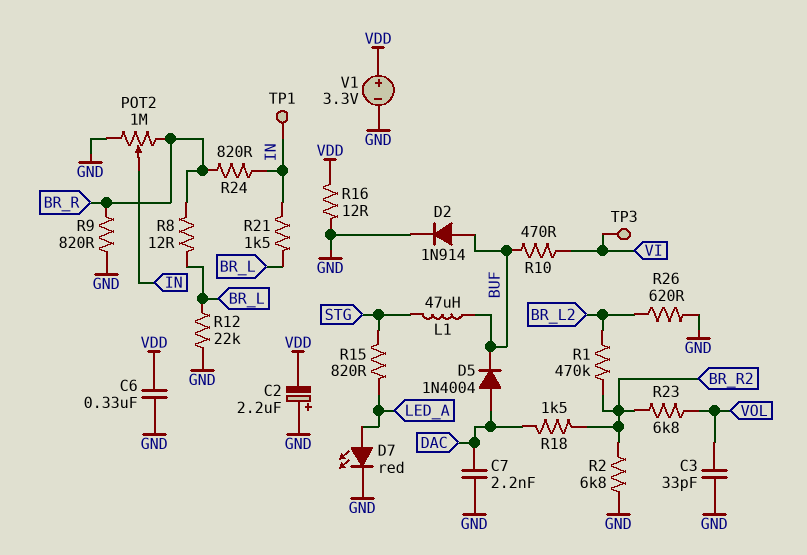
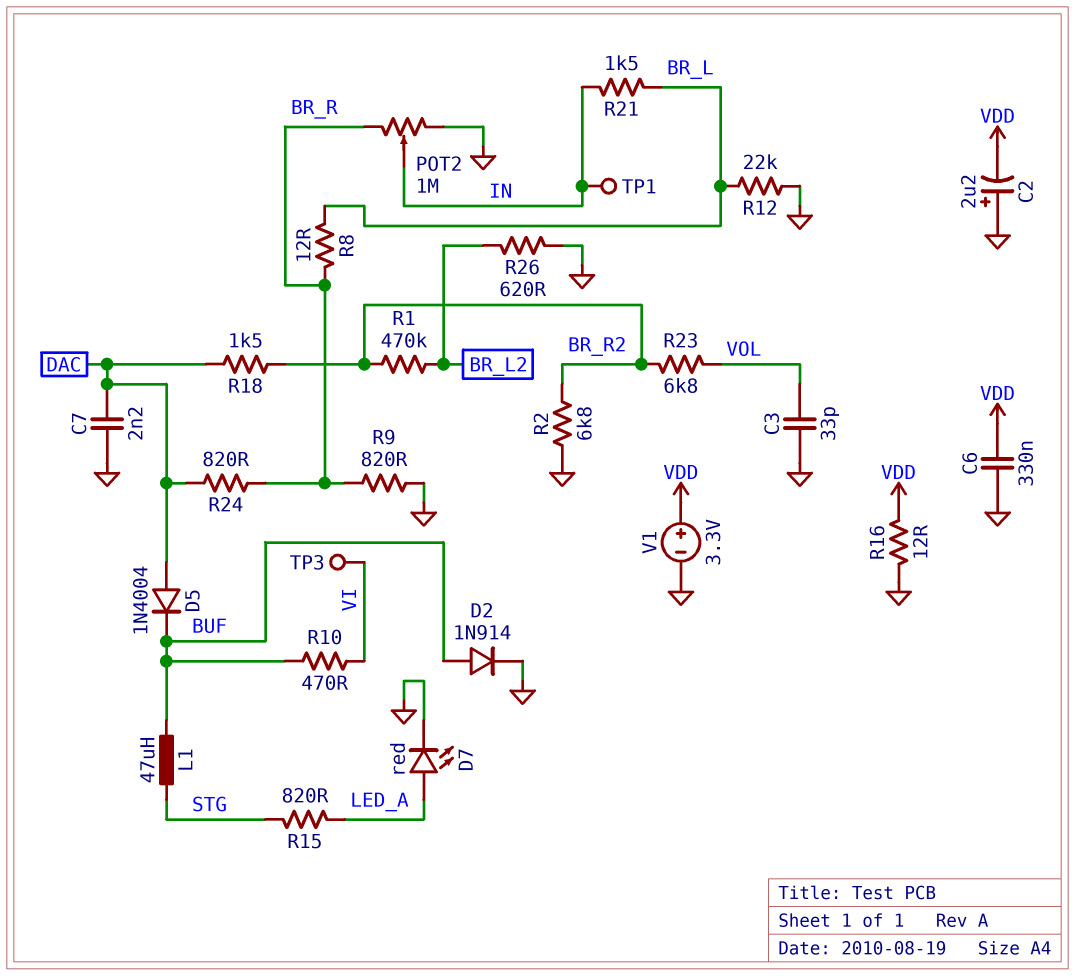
R24: 820 (BR_R, IN) -> 820 (BR_R, DAC)

